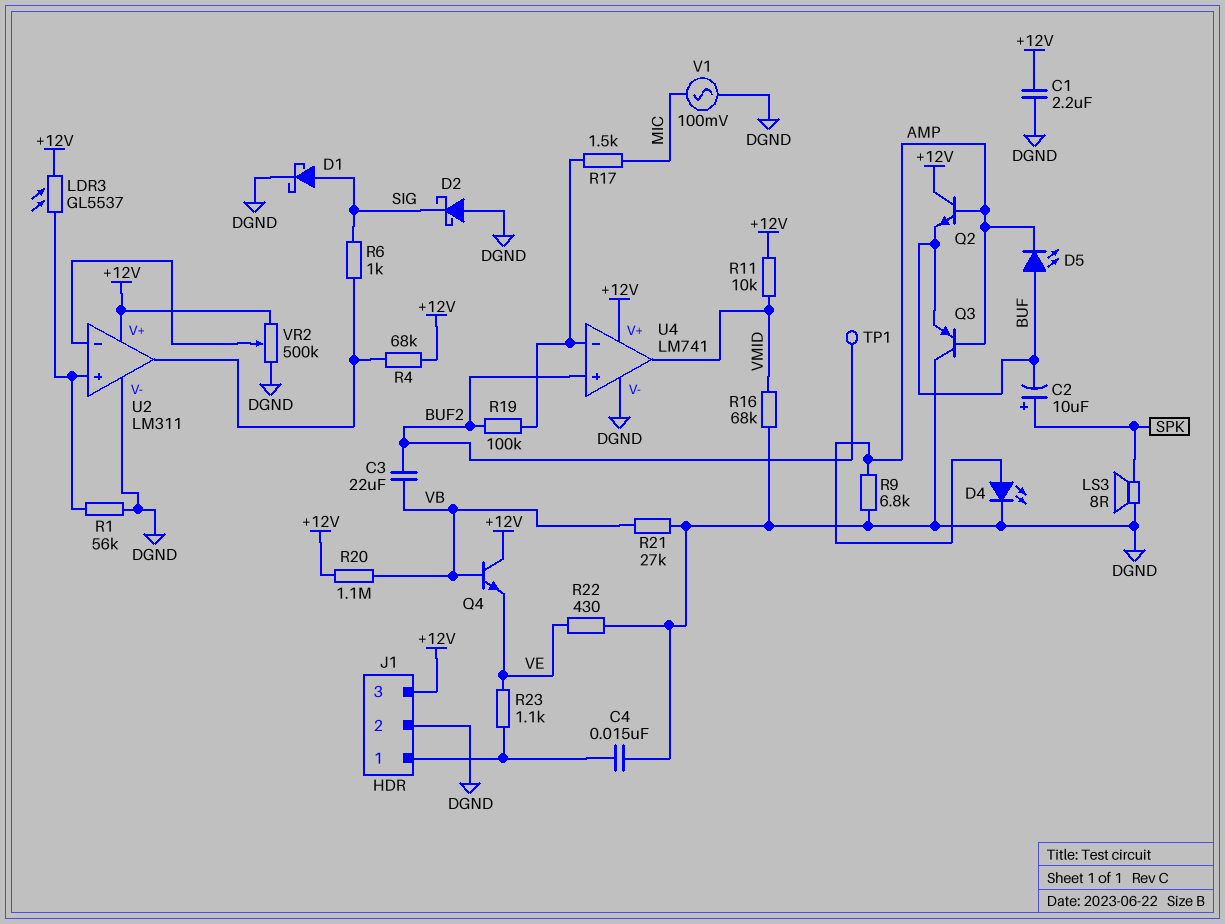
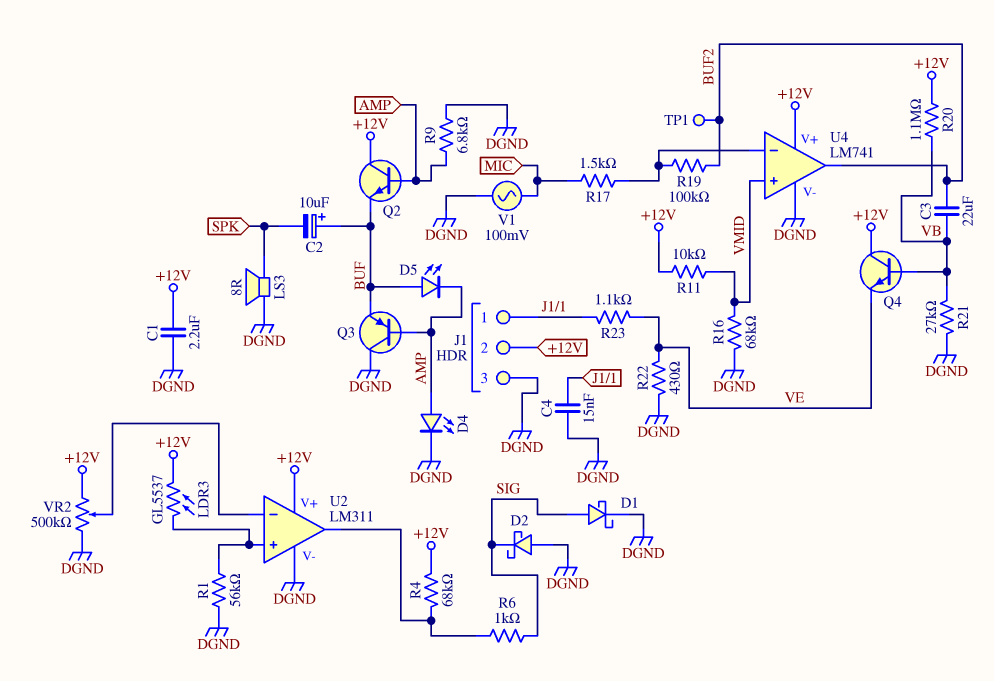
C2: 10uF (plus SPK, minus BUF) -> 10uF (plus BUF, minus SPK)
J1 pin 2: DGND -> +12V
J1 pin 3: +12V -> DGND
U4 pin in+: BUF2 -> VMID
U4 pin out: VMID -> BUF2

